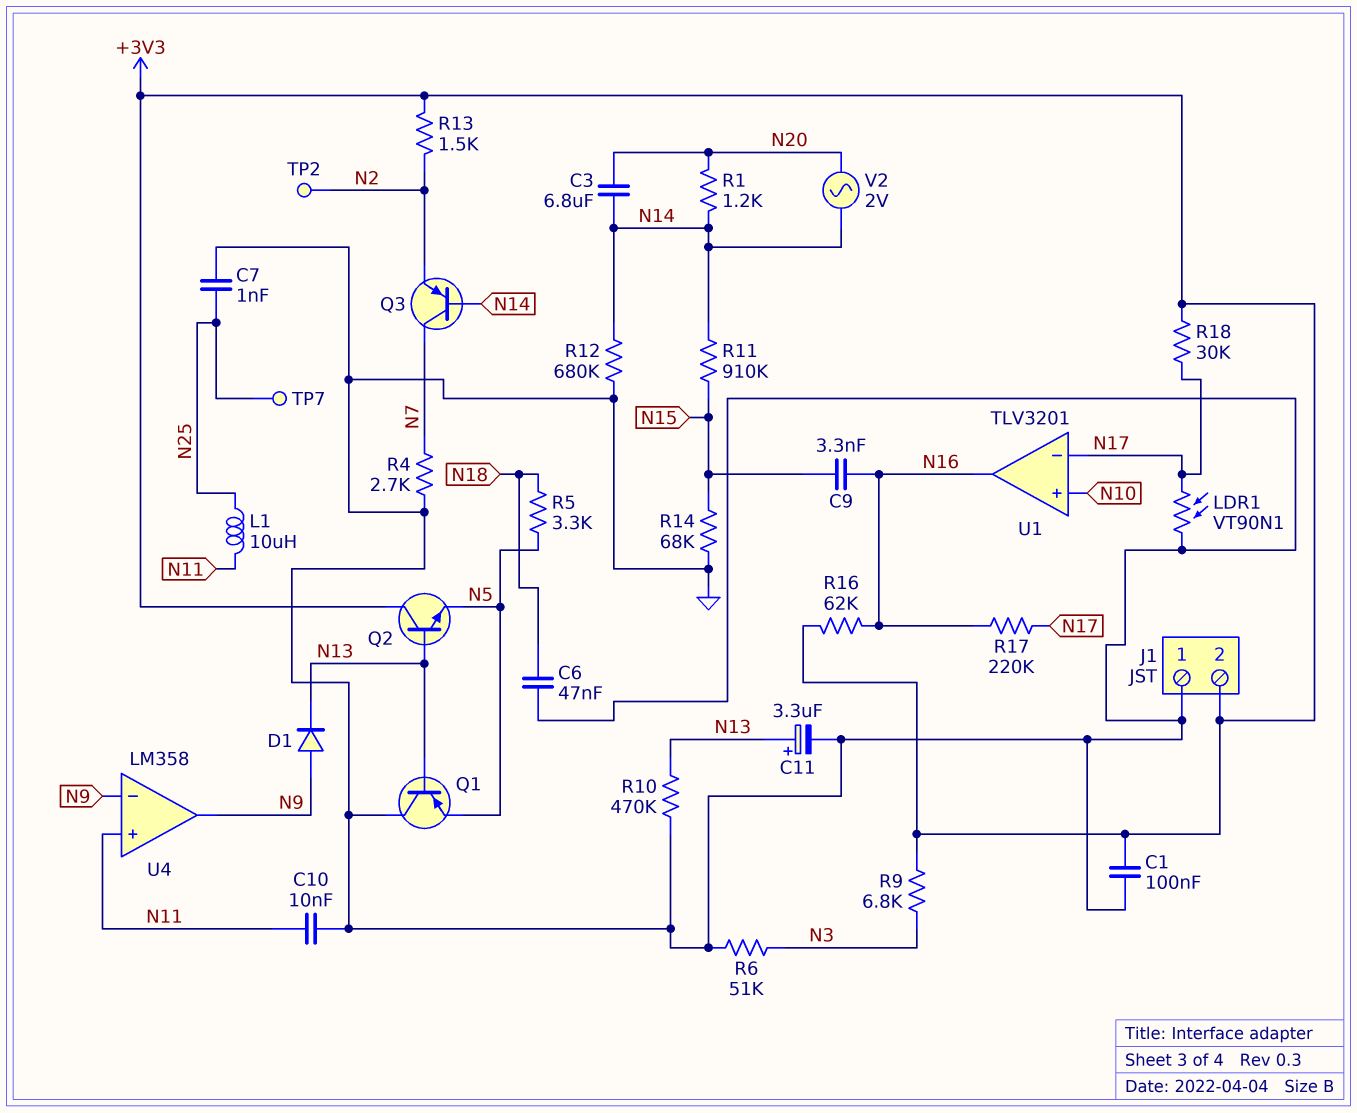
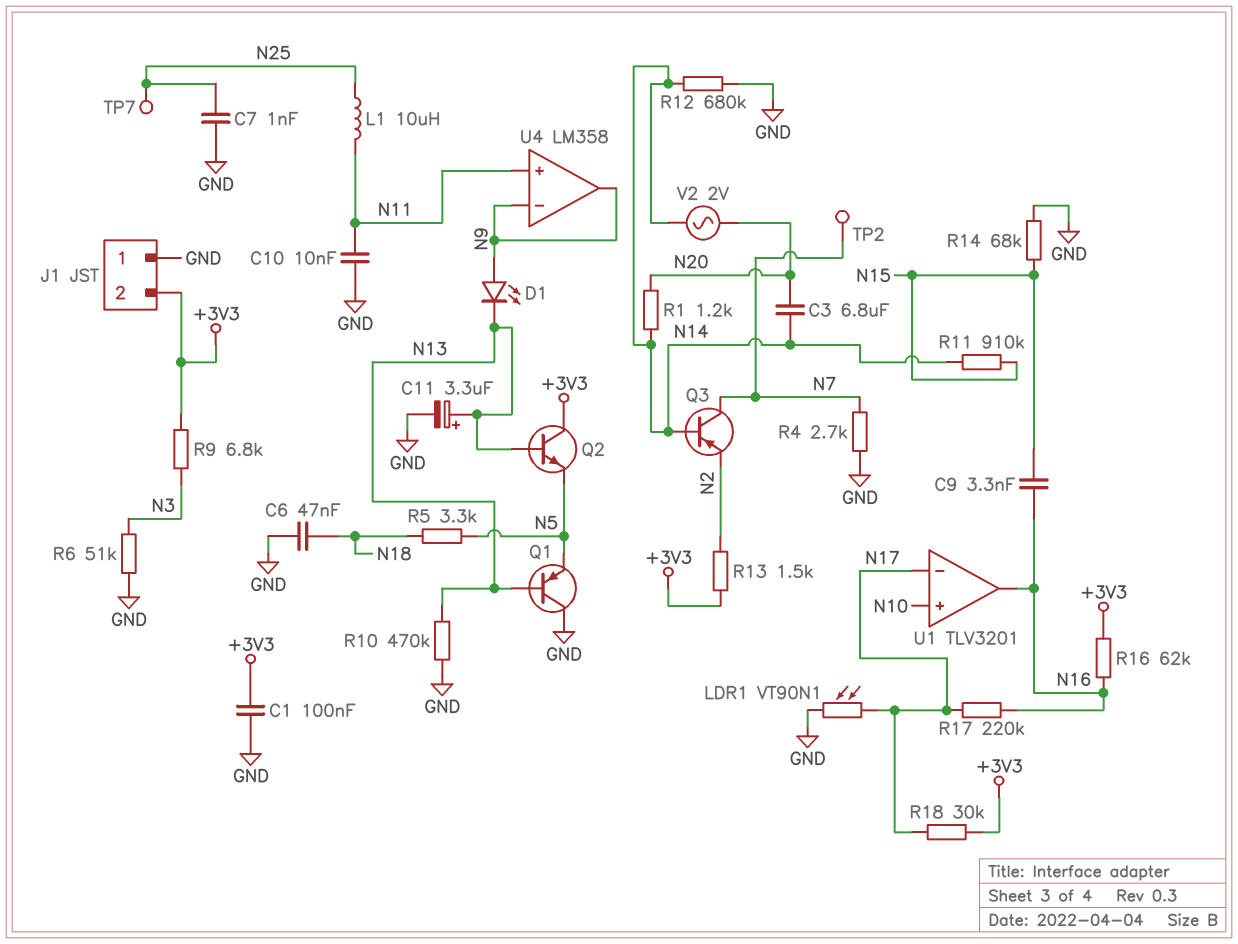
D1: diode (A N9, K N13) -> LED (A N9, K N13)
TP2: test point (N2) -> test point (N7)

